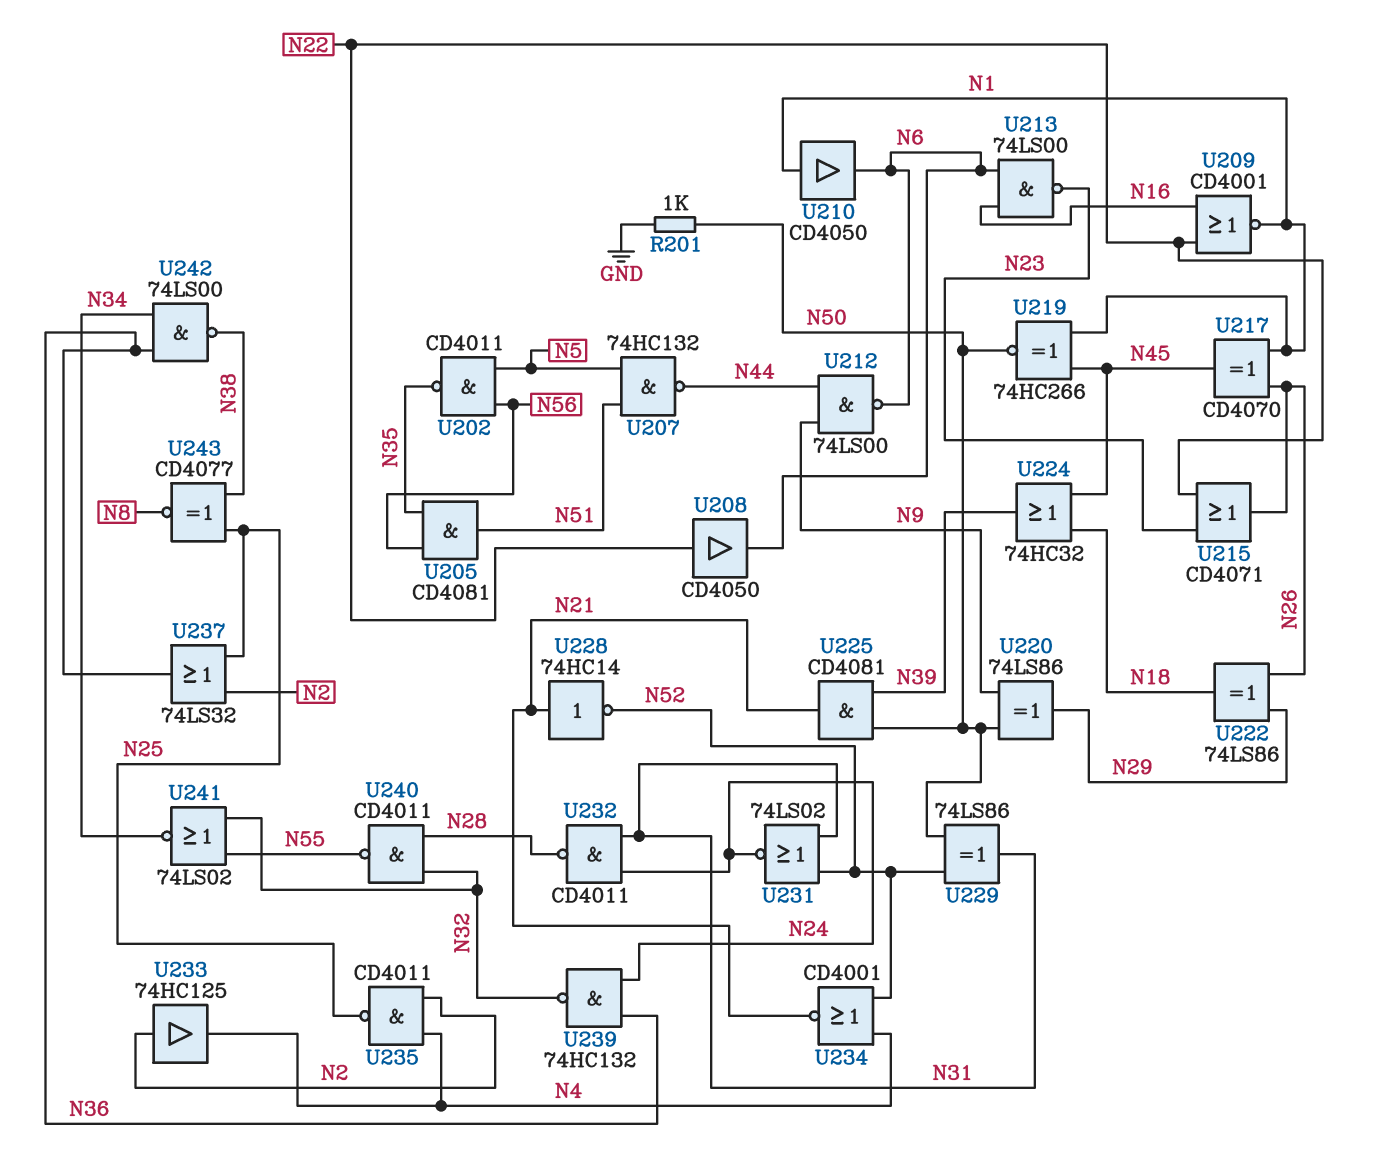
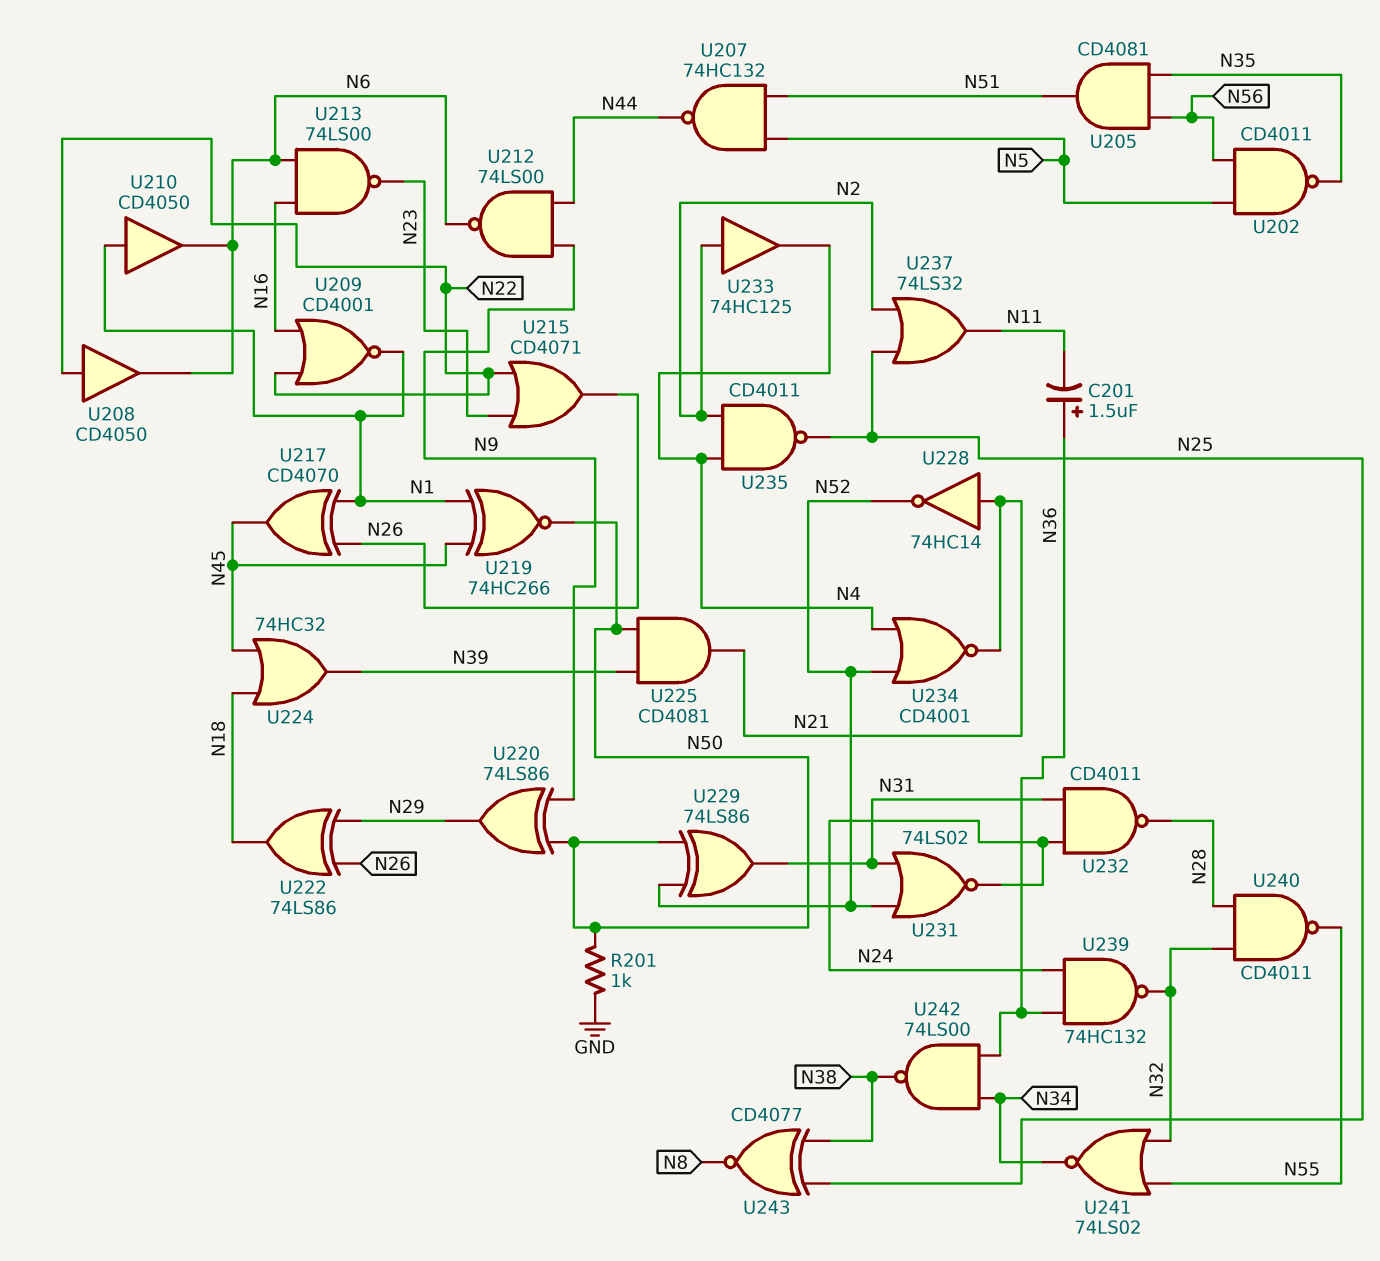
C201: none -> 1.5uF (plus N36, minus N11)
U237: OR 74LS32 (in N2, in N25, out N36) -> OR 74LS32 (in N2, in N25, out N11)

